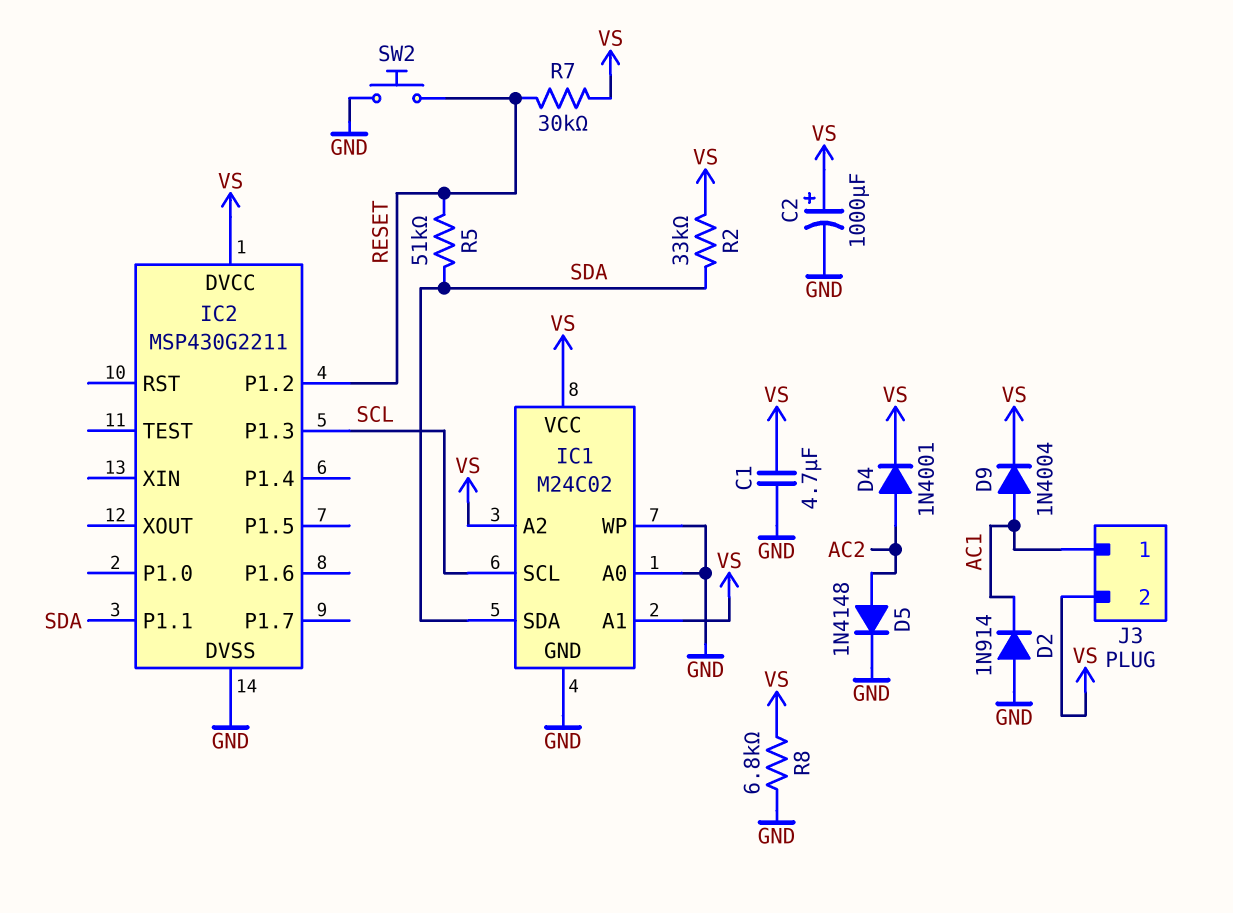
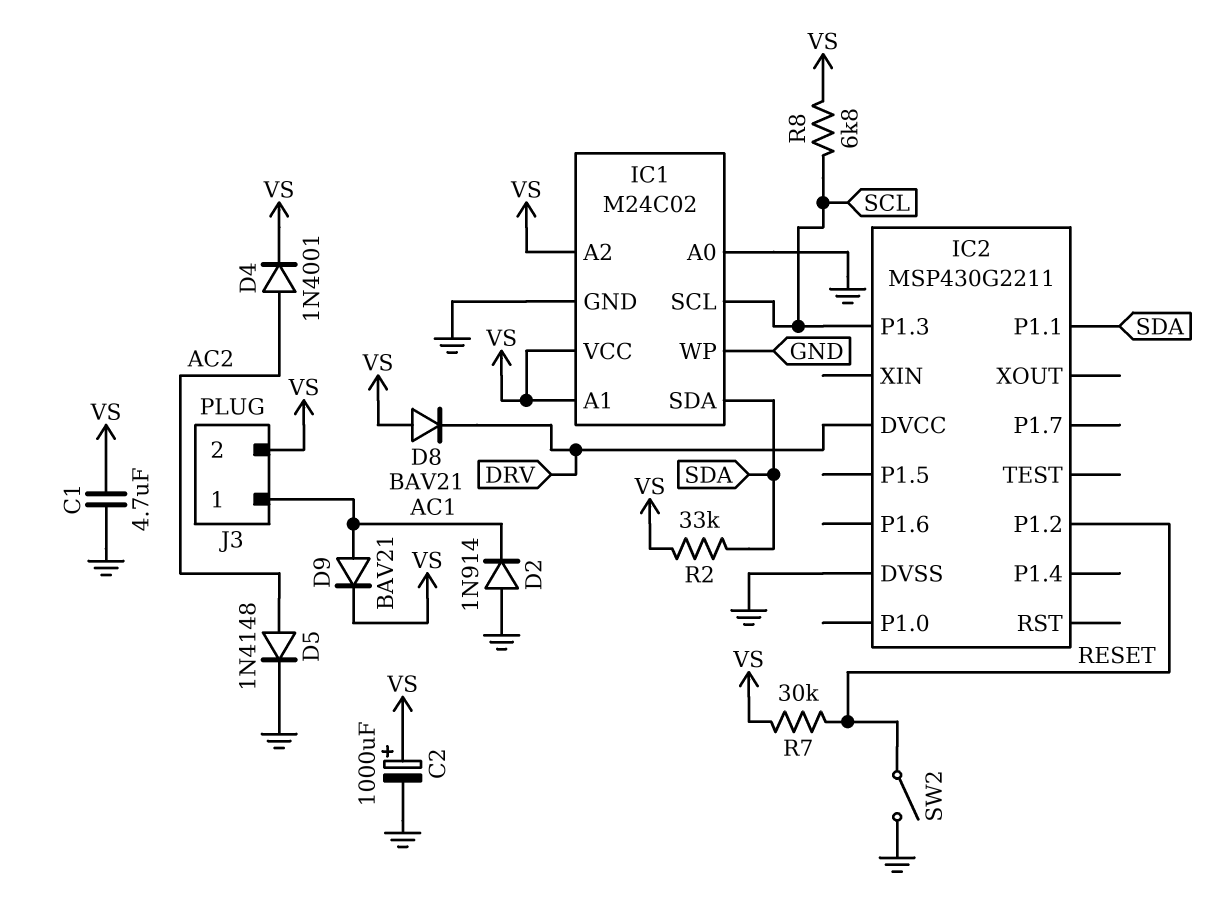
D8: none -> diode BAV21 (A VS, K DRV)
D9: diode 1N4004 (A AC1, K VS) -> diode BAV21 (A AC1, K VS)
IC2 pin DVCC: VS -> DRV
R5: 51k (RESET, SDA) -> none
R8: 6.8k (GND, VS) -> 6.8k (SCL, VS)
SW2: button (GND, RESET) -> switch (GND, RESET)

